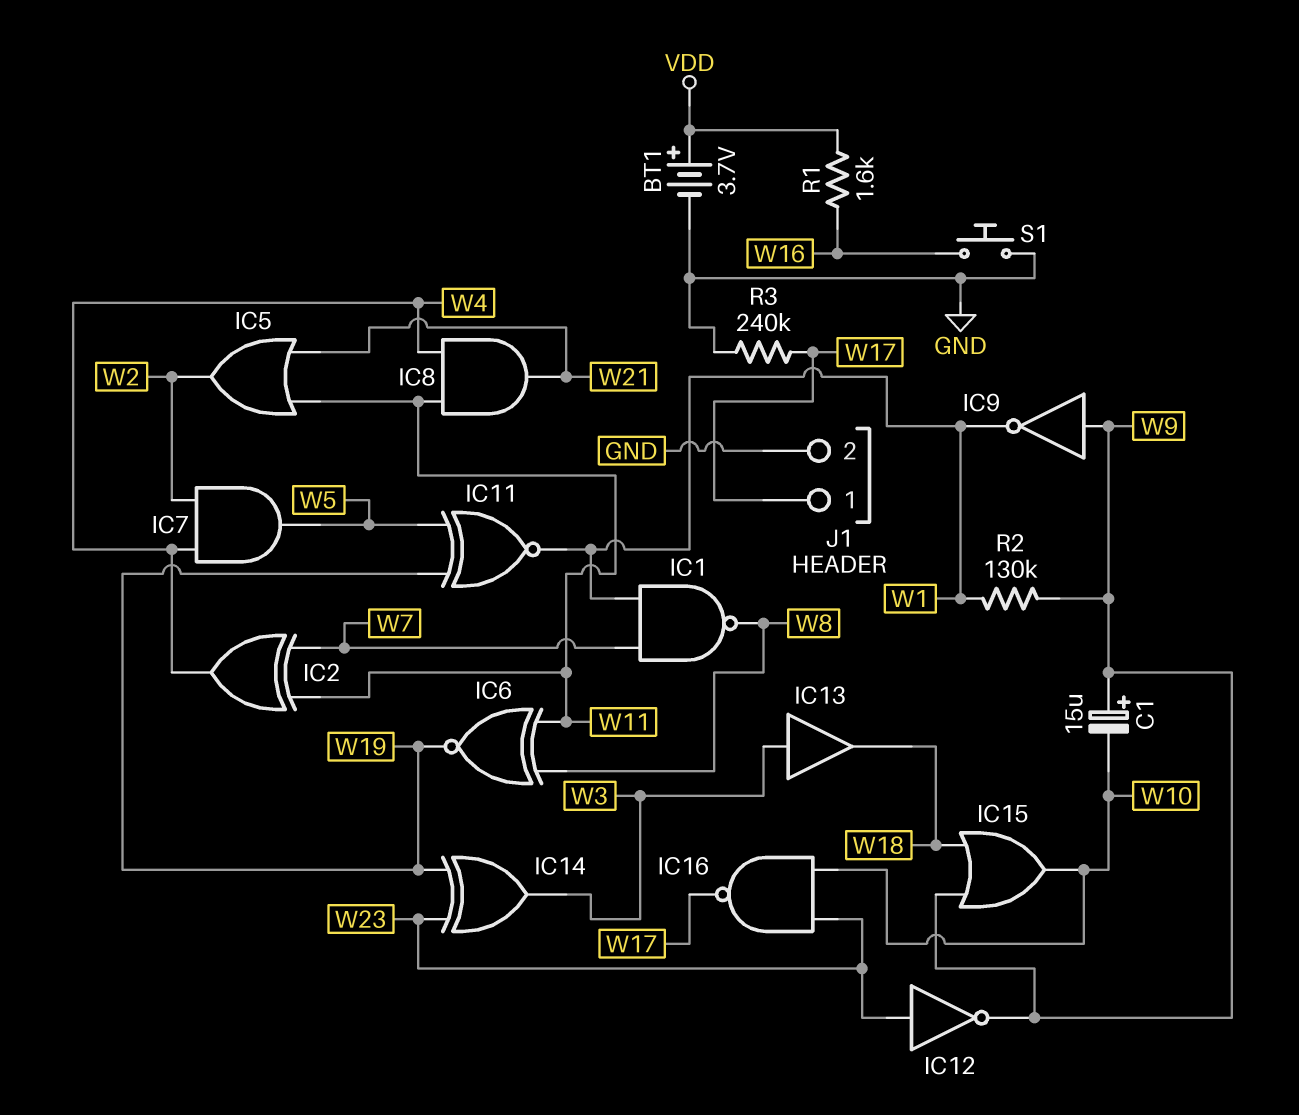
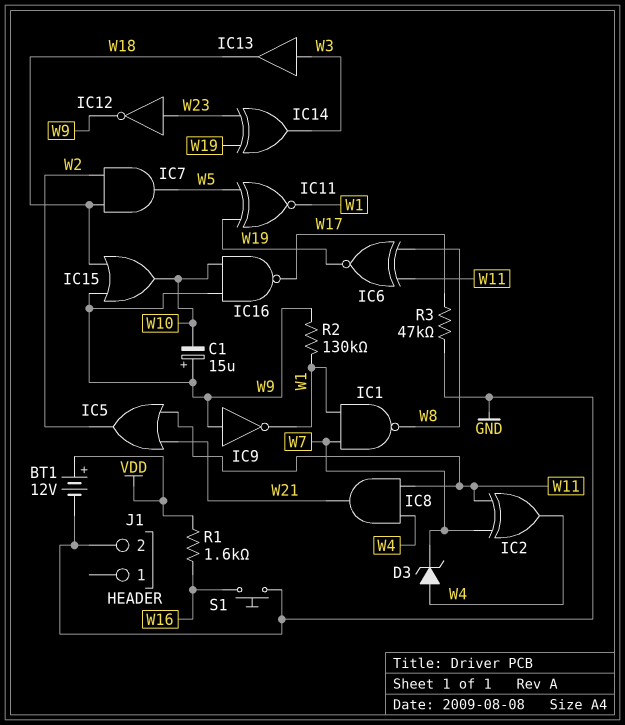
BT1: 3.7V (plus VDD, minus GND) -> 12V (plus VDD, minus GND)
D3: none -> zener (A W4, K W7)
IC7: AND (in W2, in W4, out W5) -> AND (in W2, in W18, out W5)
IC16: NAND (in W10, in W23, out W17) -> NAND (in W9, in W10, out W17)
J1 pin 1: W17 -> none
R3: 240k (GND, W17) -> 47k (GND, W17)

